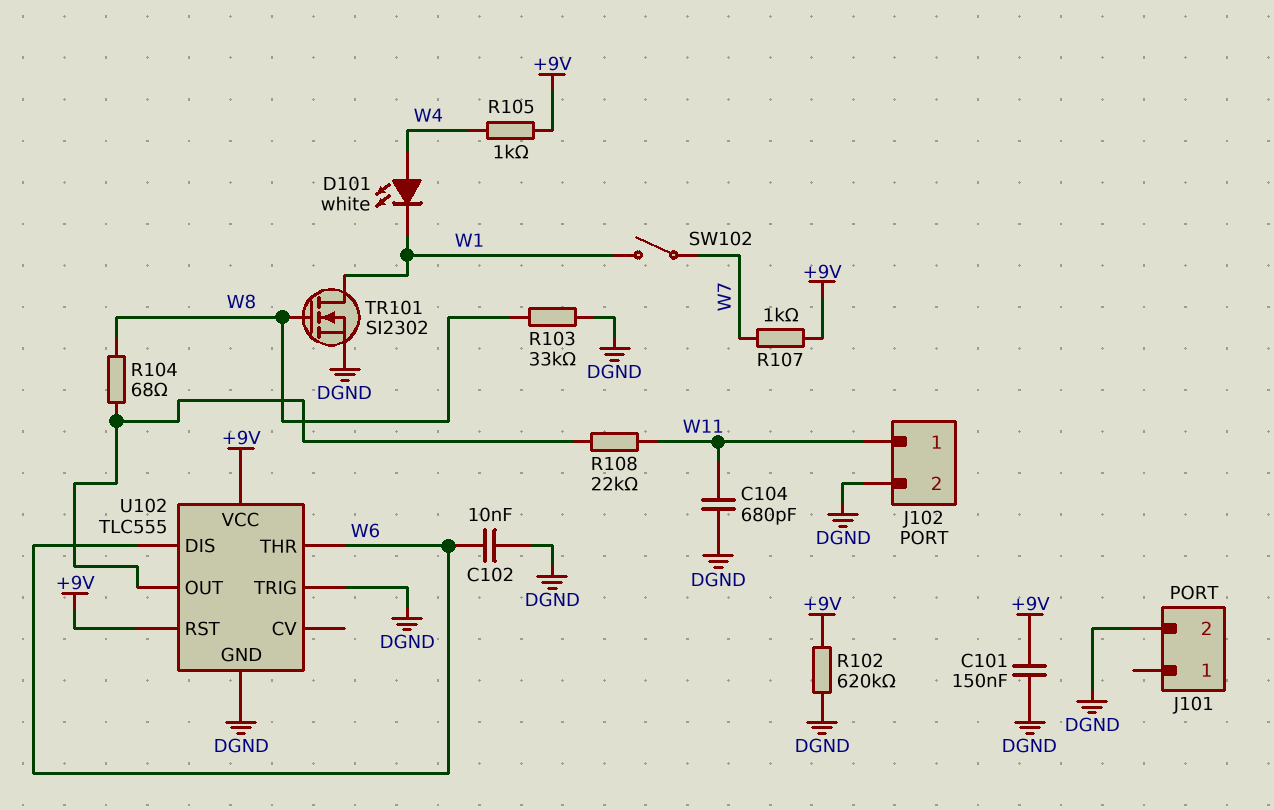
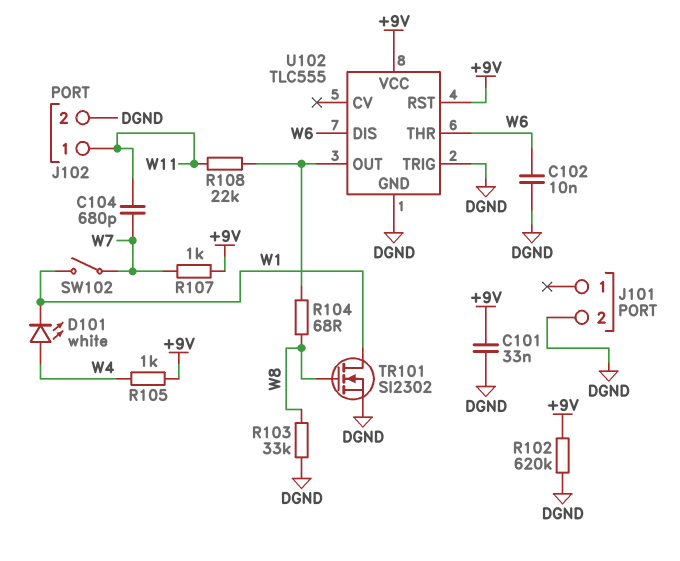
C101: 150nF (+9V, DGND) -> 33nF (+9V, DGND)
C104: 680pF (DGND, W11) -> 680pF (W7, W11)

